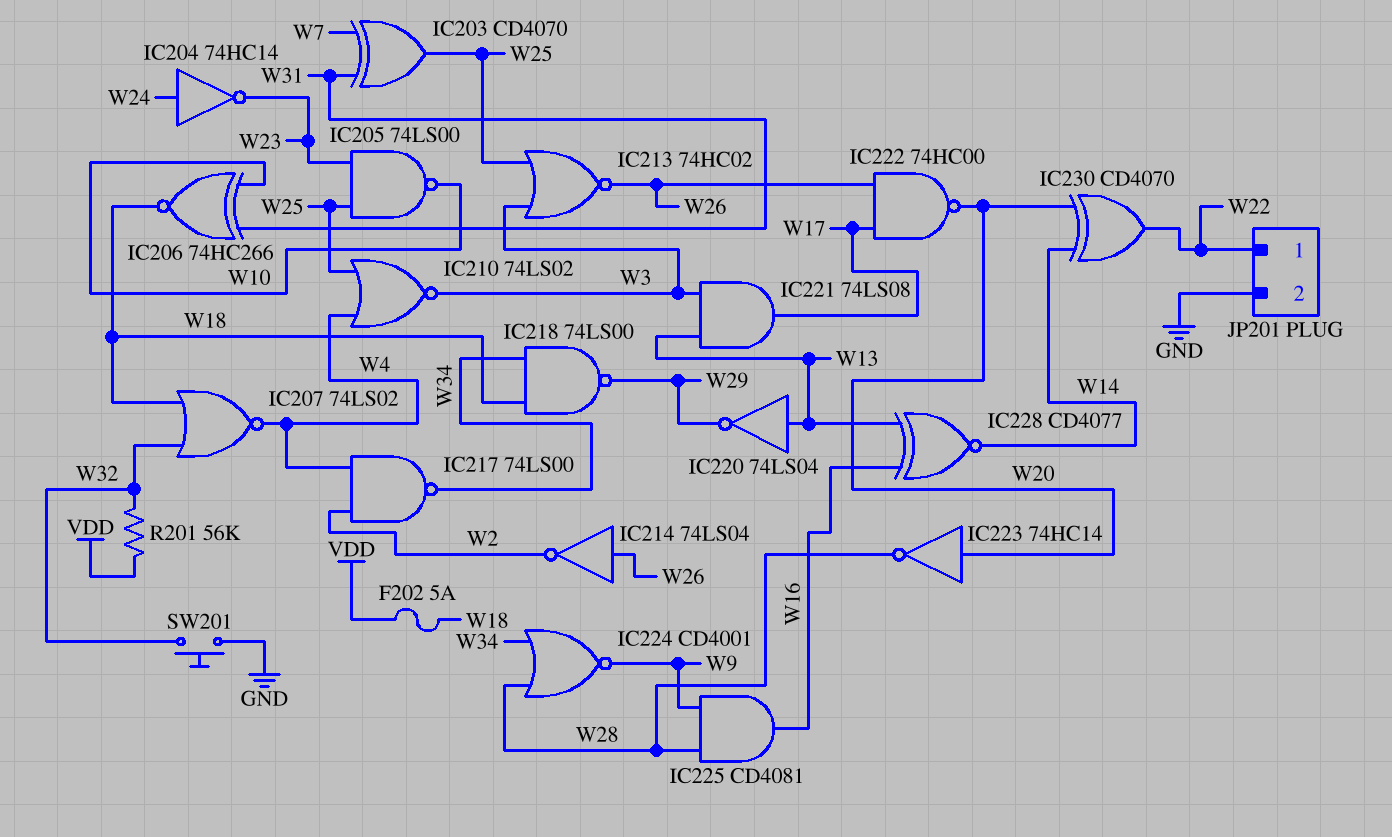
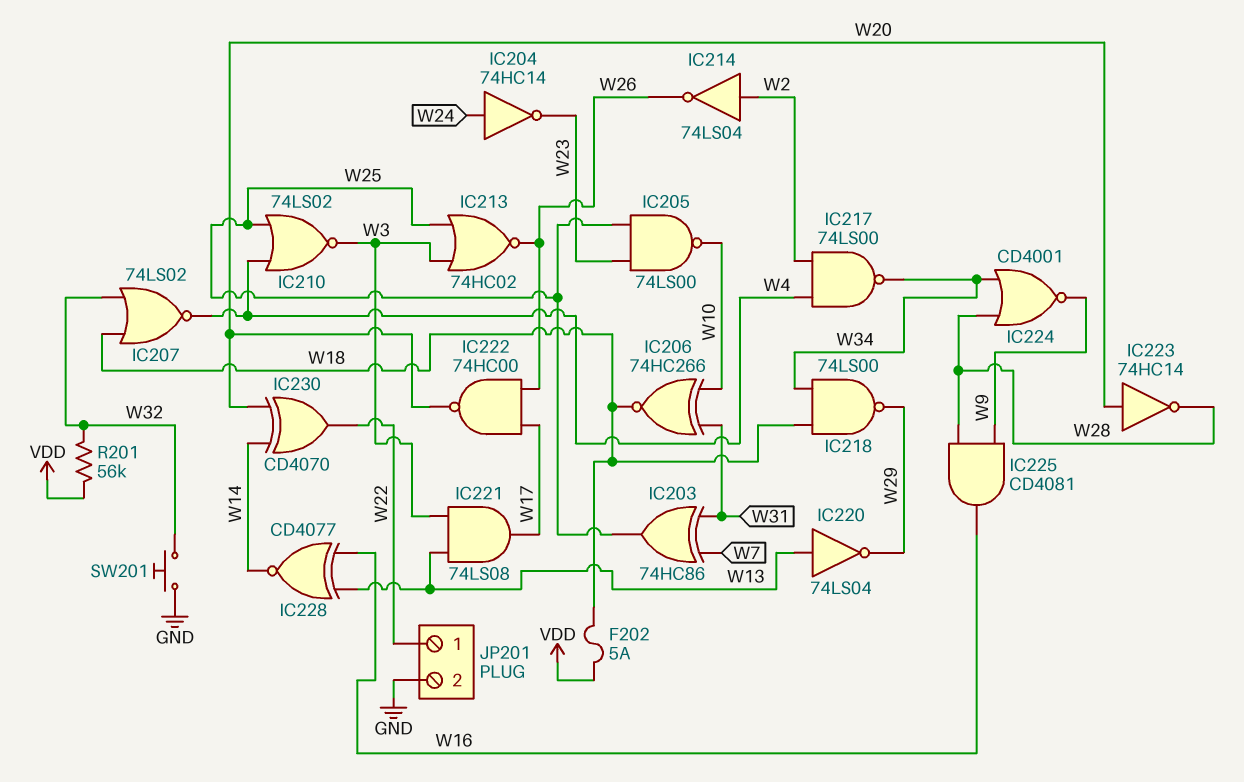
IC203: XOR CD4070 (in W7, in W31, out W25) -> XOR 74HC86 (in W7, in W31, out W25)
IC214: NOT 74LS04 (in W26, out W2) -> NOT 74LS04 (in W2, out W26)

